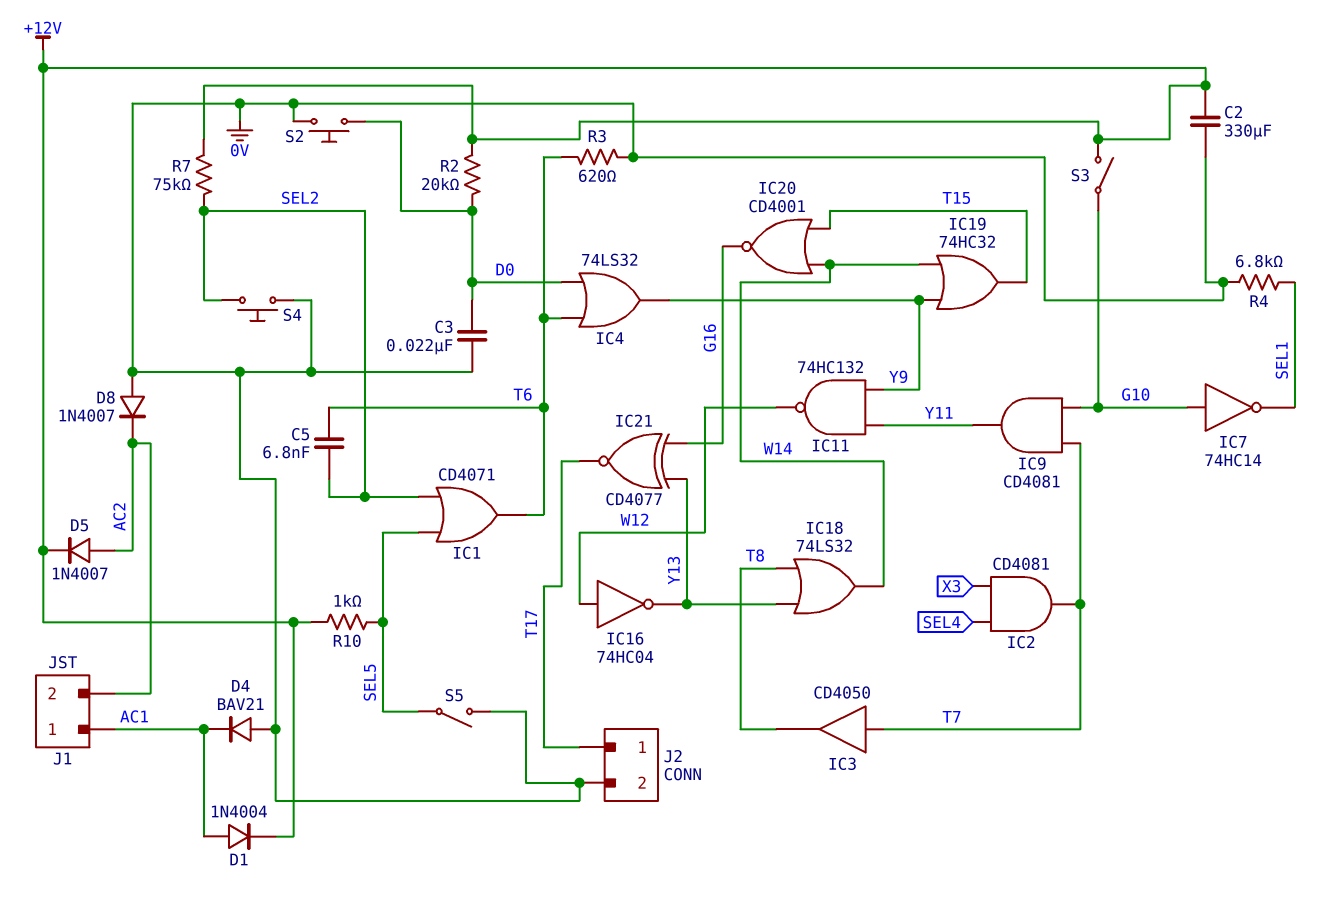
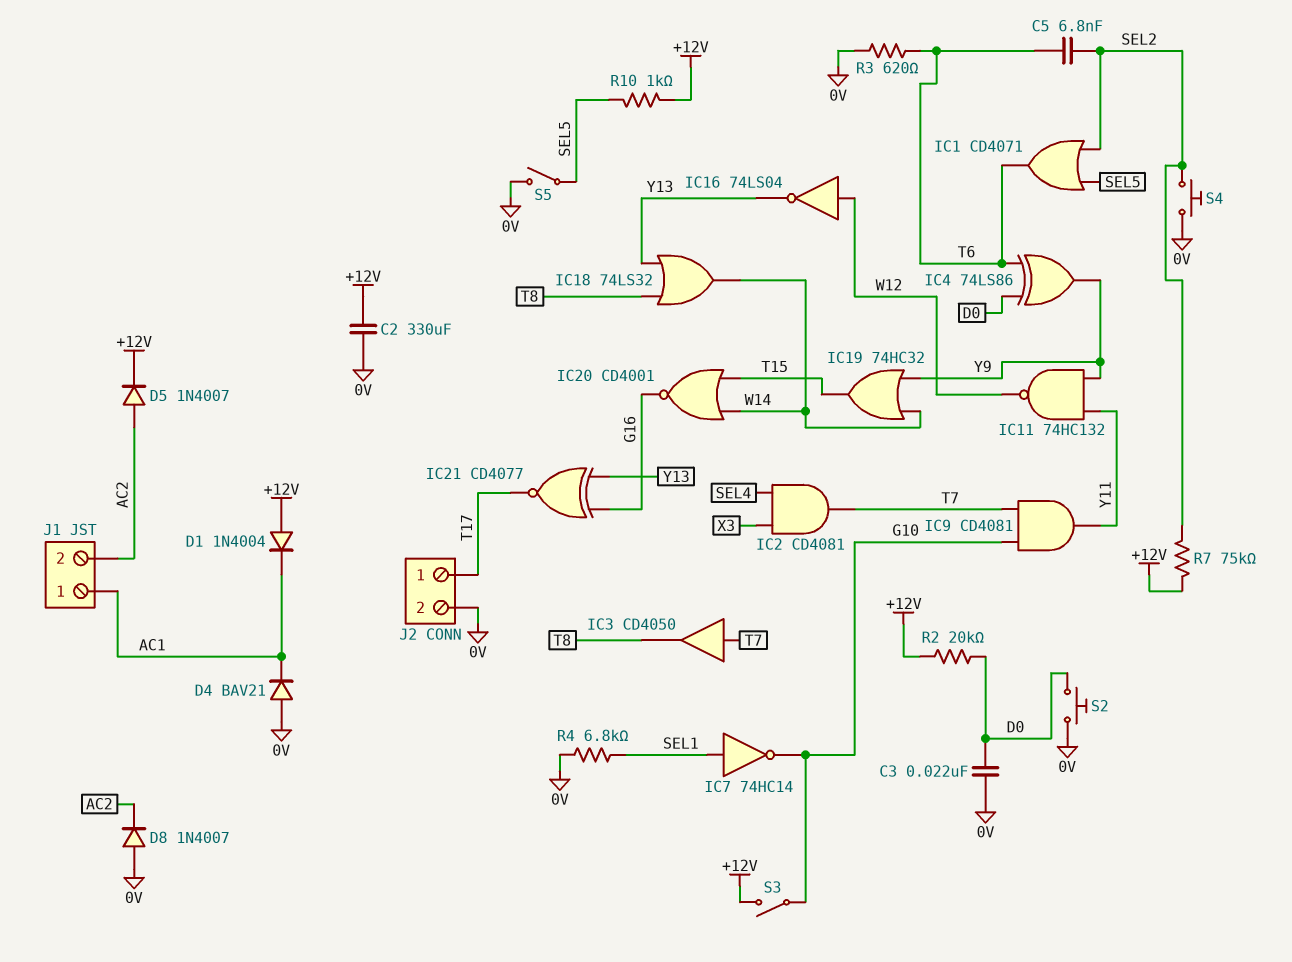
D1: diode 1N4004 (A AC1, K +12V) -> diode 1N4004 (A +12V, K AC1)
IC4: OR 74LS32 (in D0, in T6, out Y9) -> XOR 74LS86 (in D0, in T6, out Y9)
IC7: NOT 74HC14 (in G10, out SEL1) -> NOT 74HC14 (in SEL1, out G10)
IC16: NOT 74HC04 (in W12, out Y13) -> NOT 74LS04 (in W12, out Y13)

